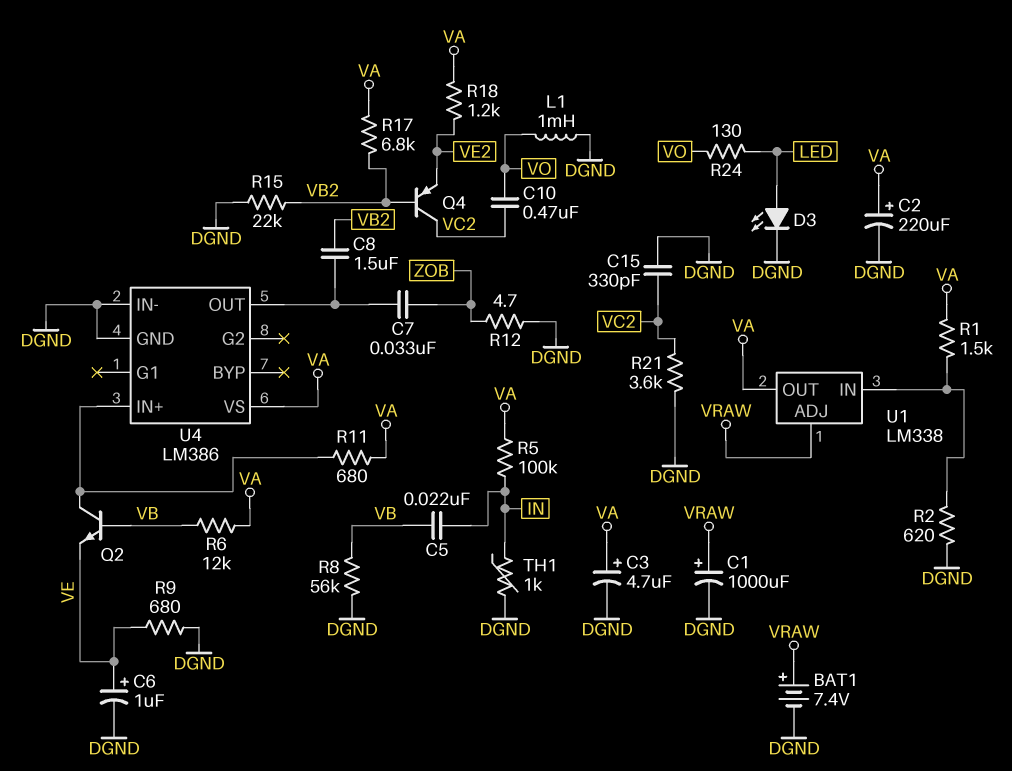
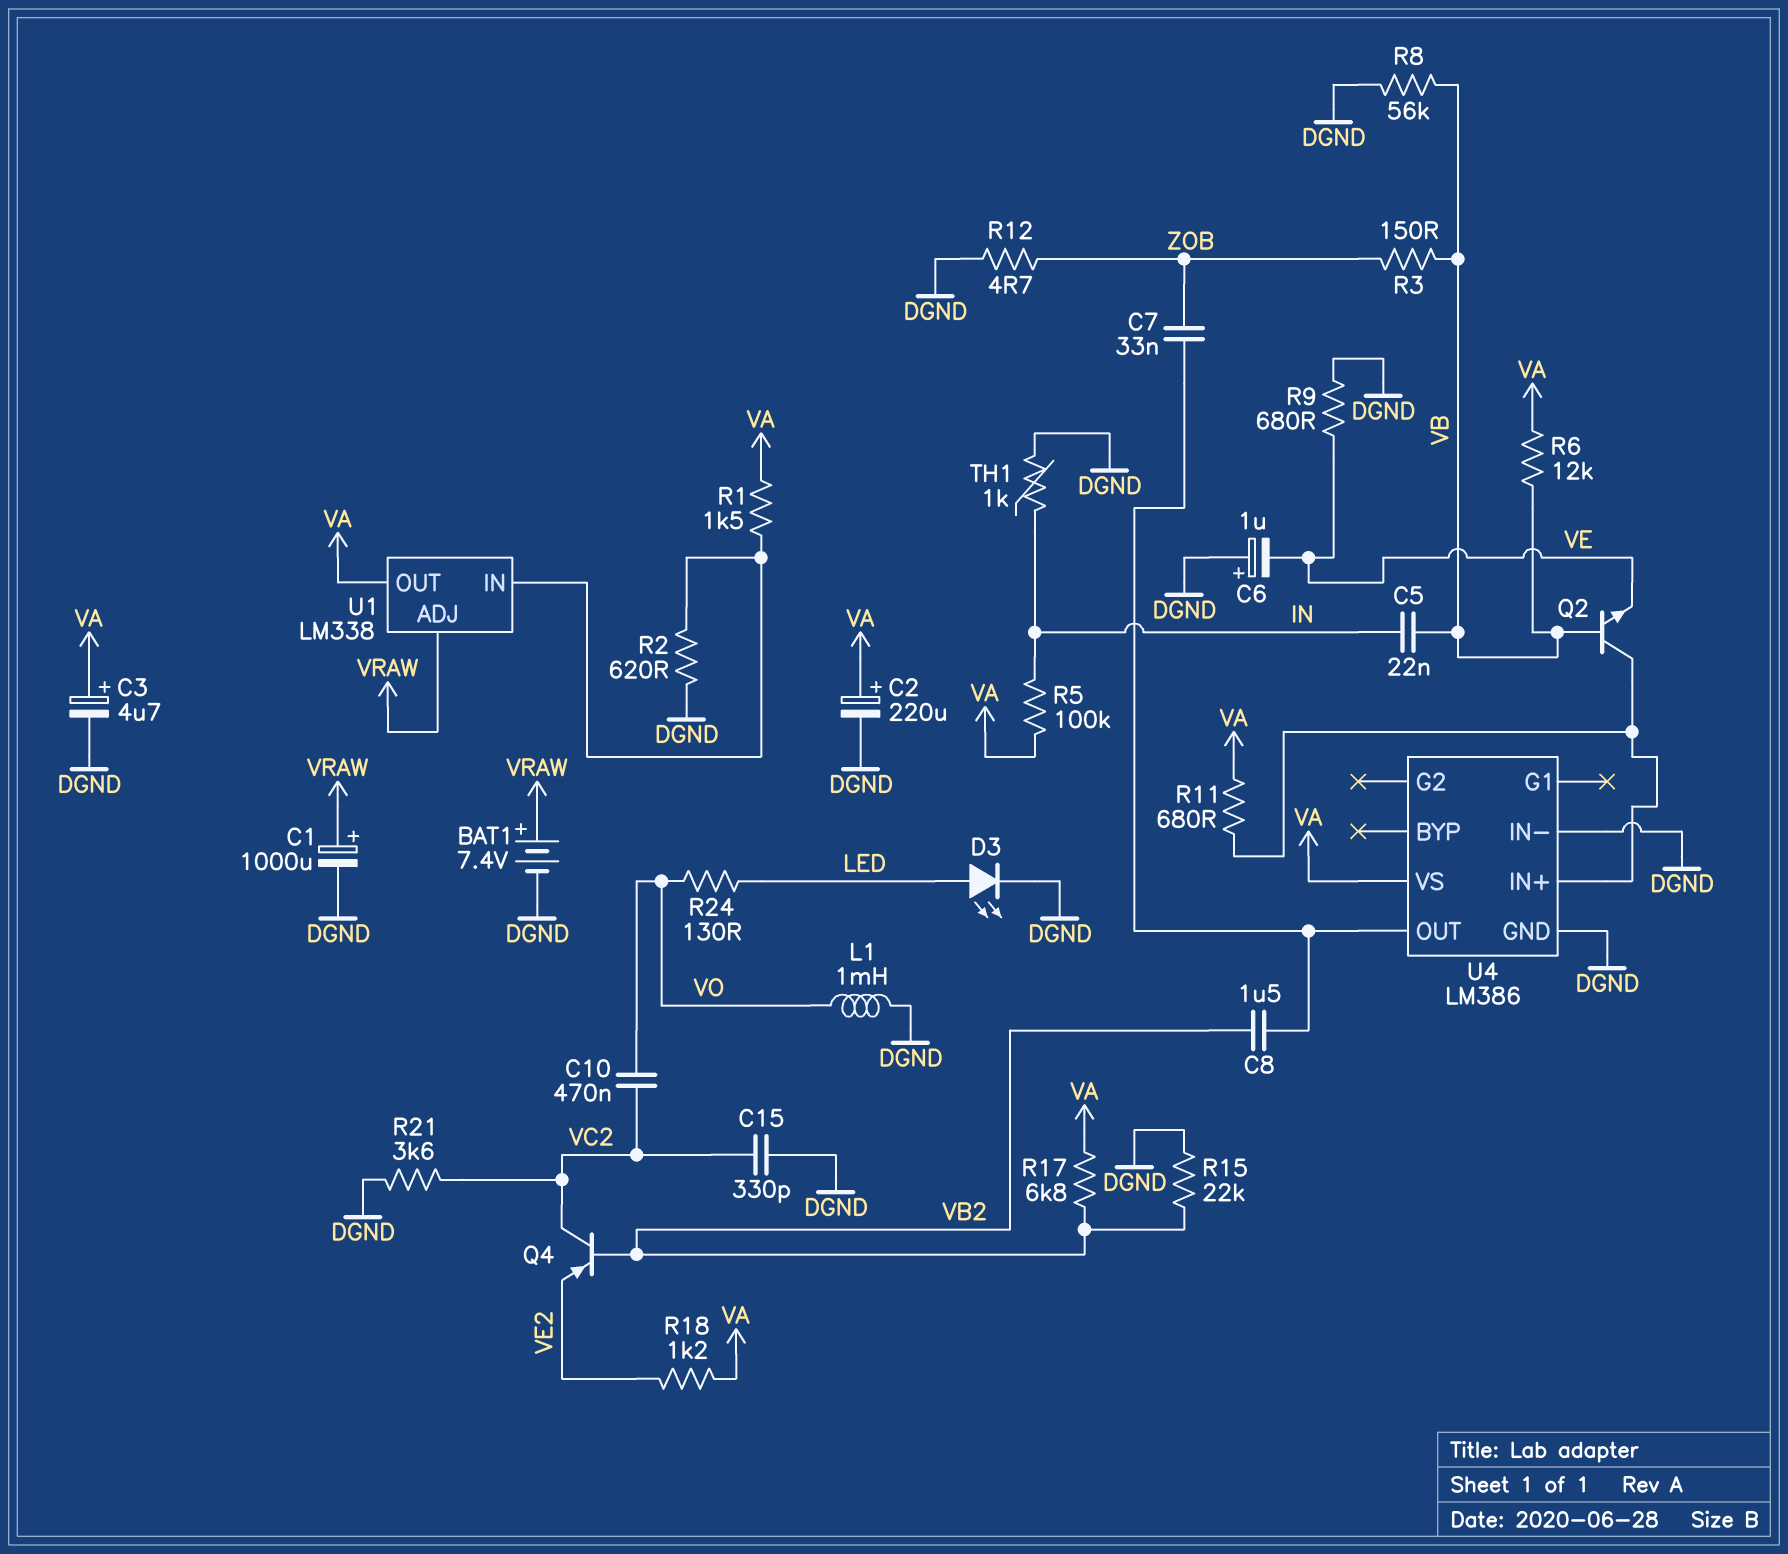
C6: 1uF (plus VE, minus DGND) -> 1uF (plus DGND, minus VE)
R3: none -> 150 (VB, ZOB)

